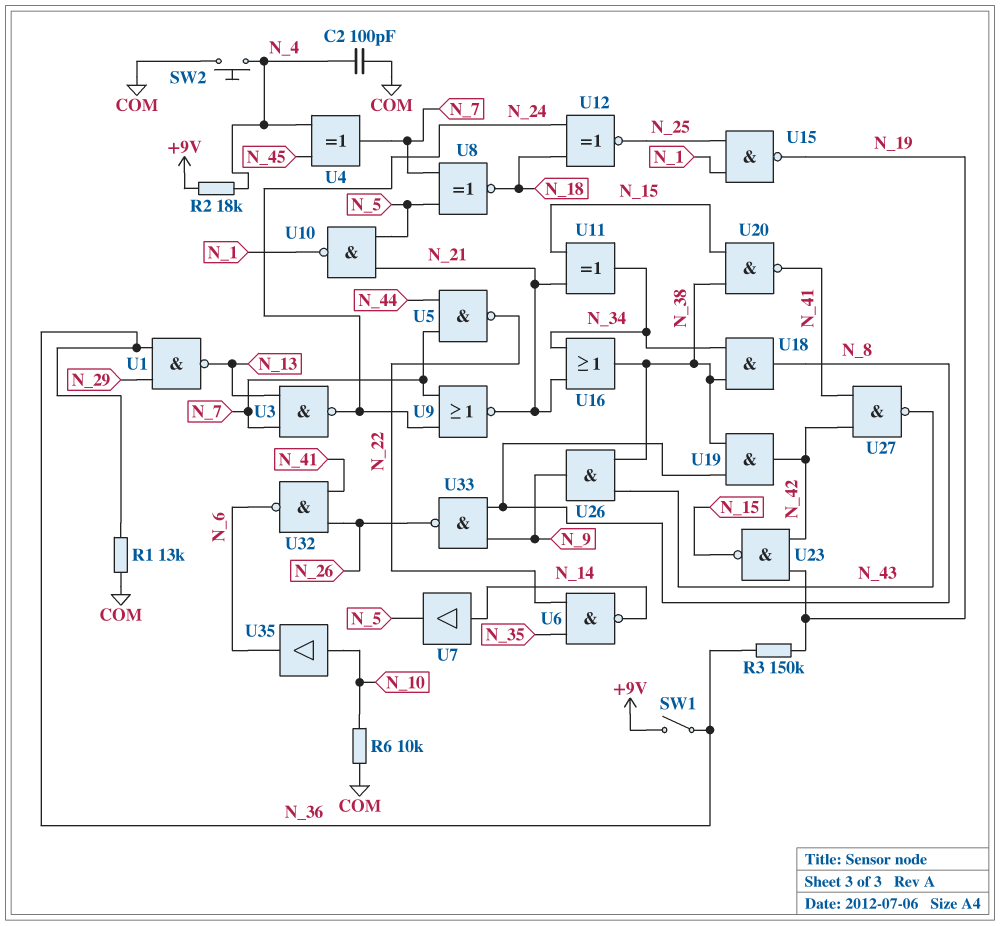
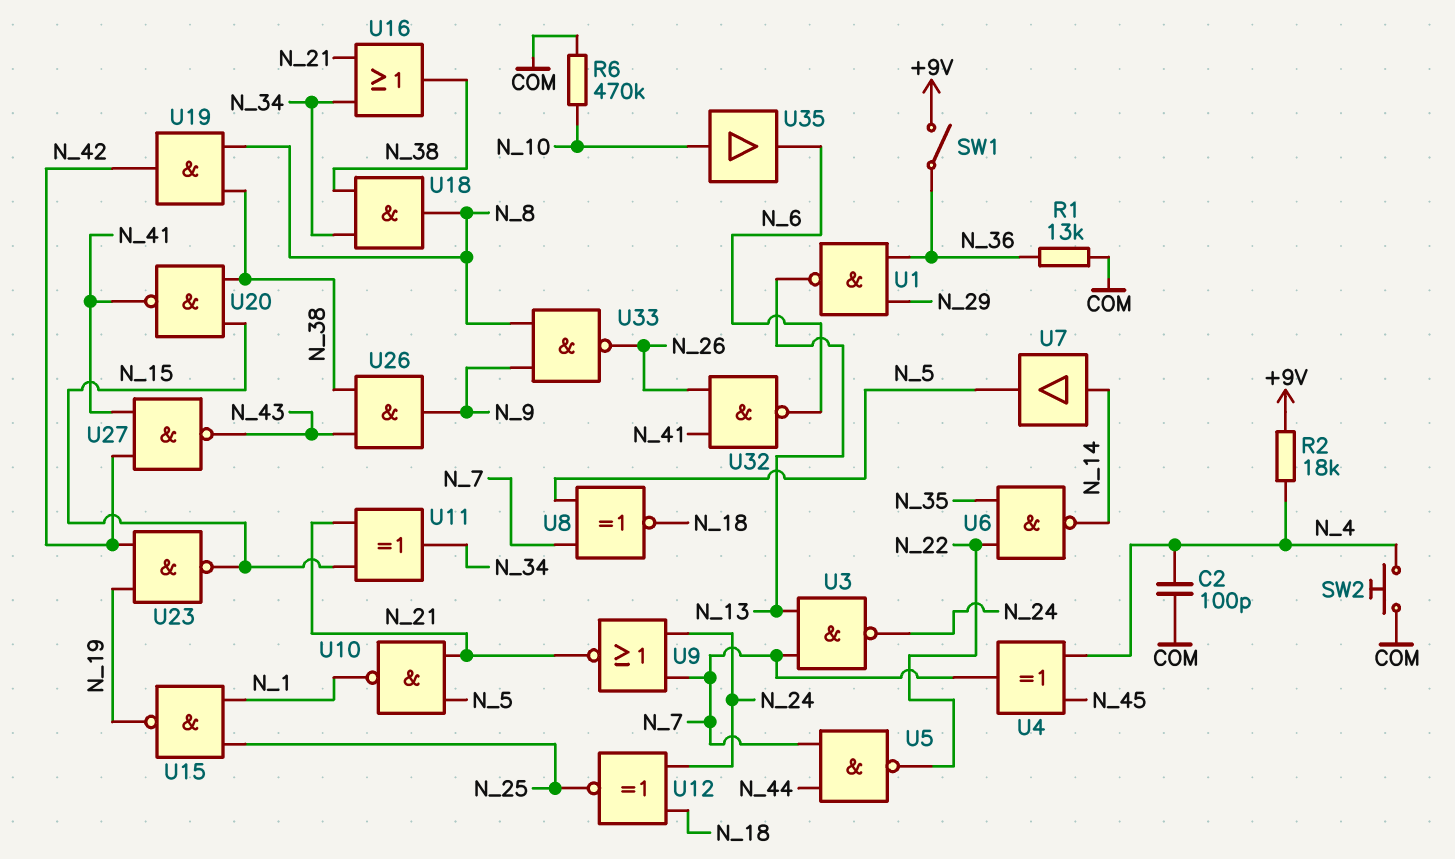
R3: 150k (N_19, N_36) -> none
R6: 10k (COM, N_10) -> 470k (COM, N_10)

